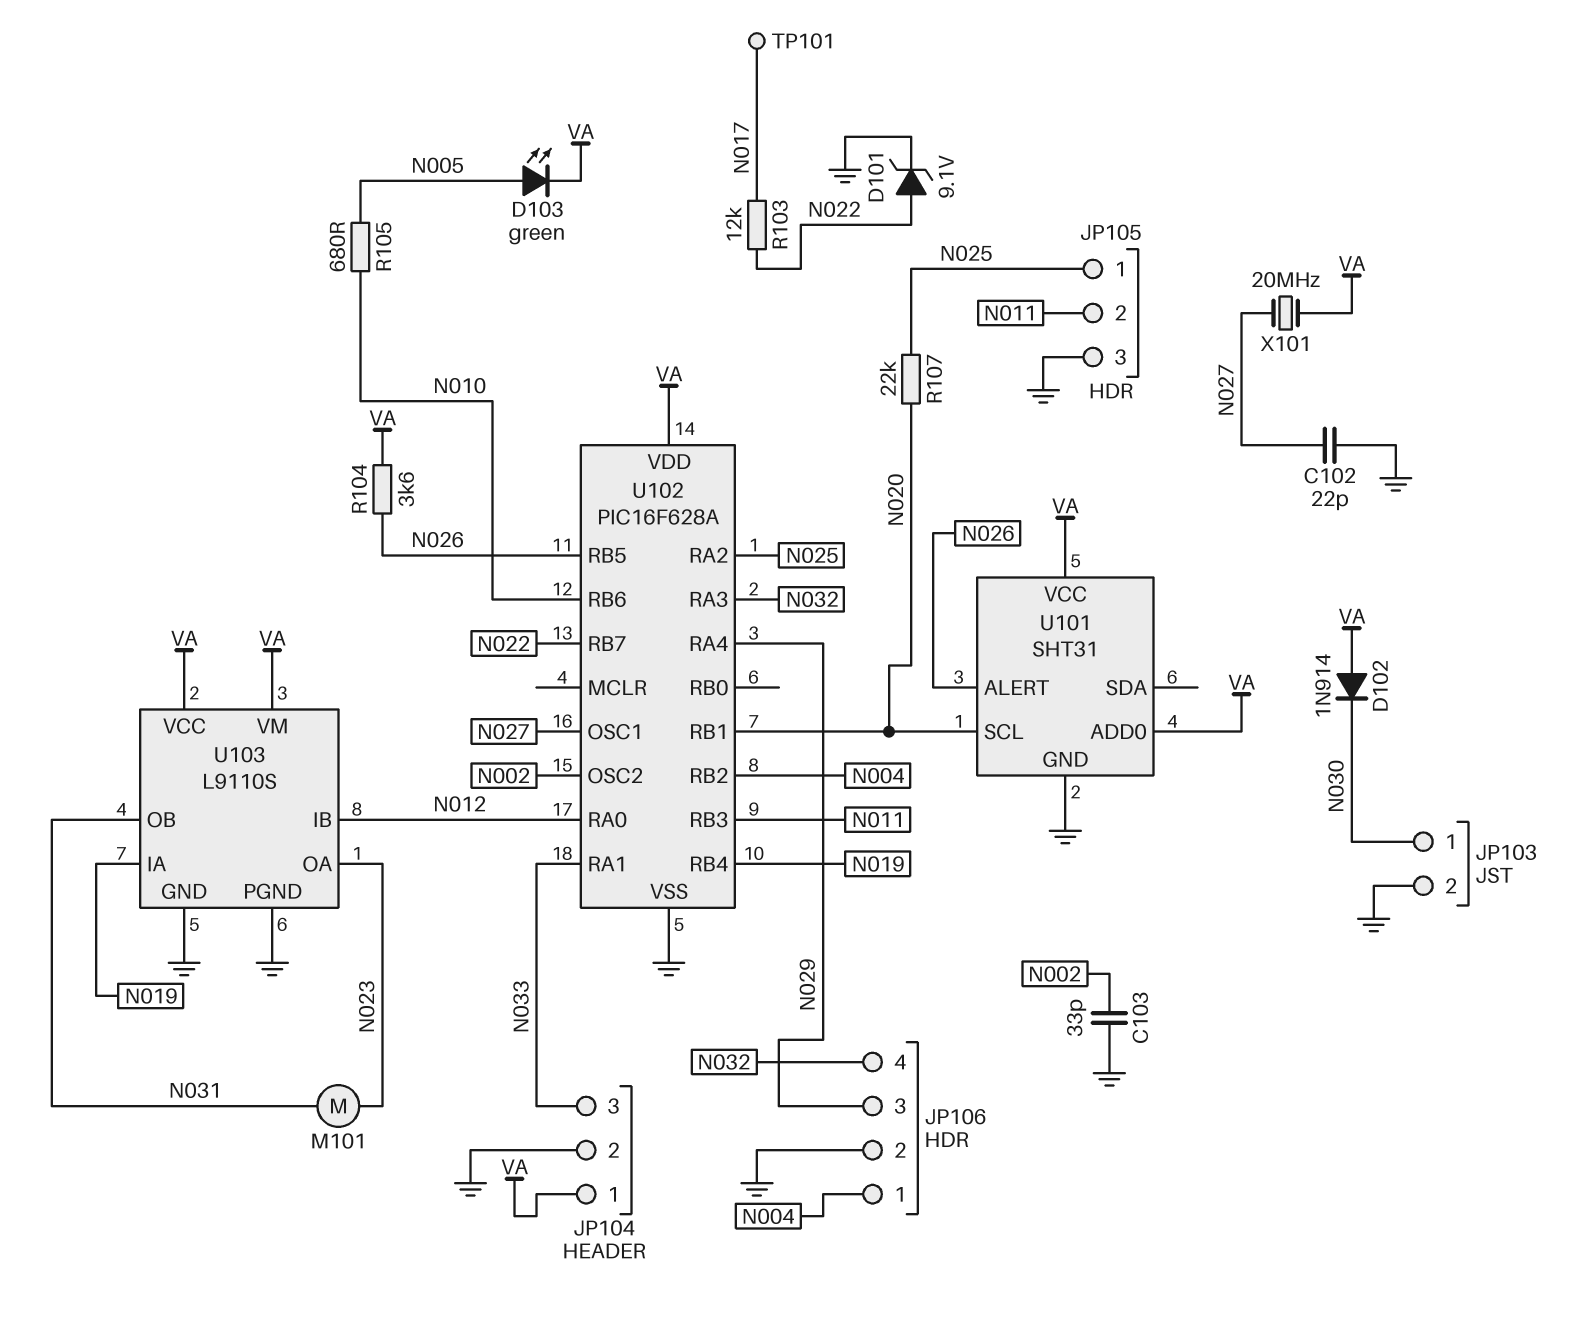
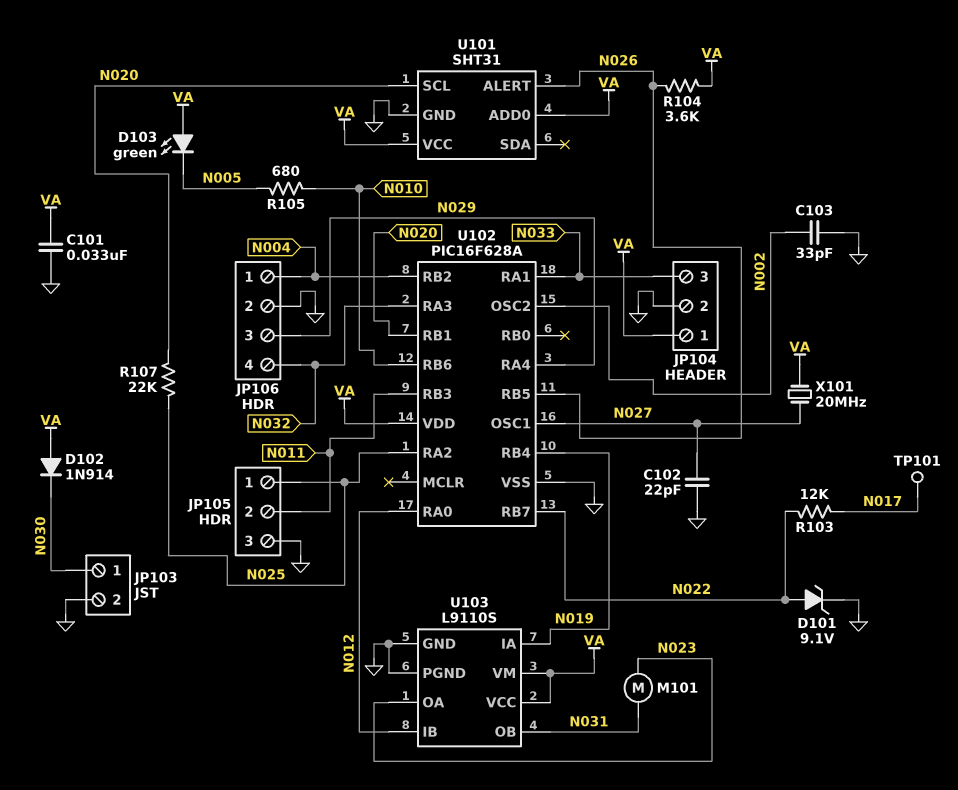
C101: none -> 33nF (GND, VA)
D103: LED green (A N005, K VA) -> LED green (A VA, K N005)

